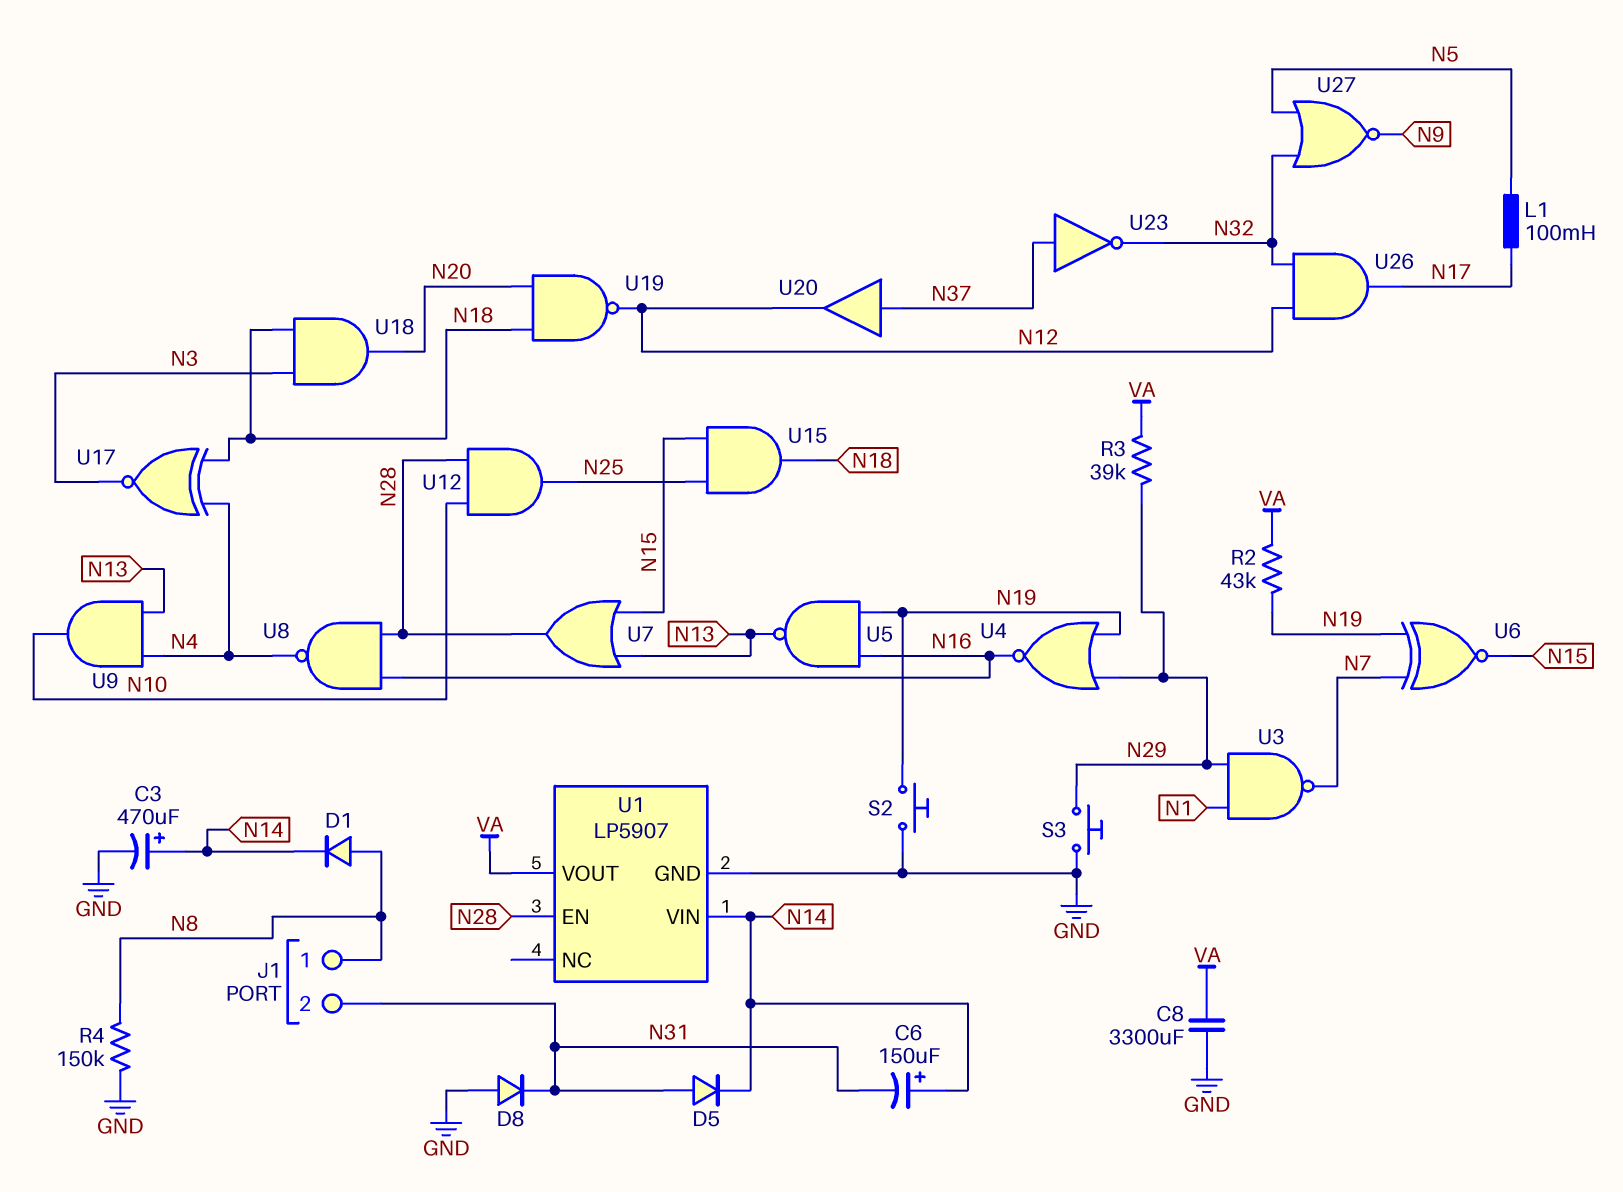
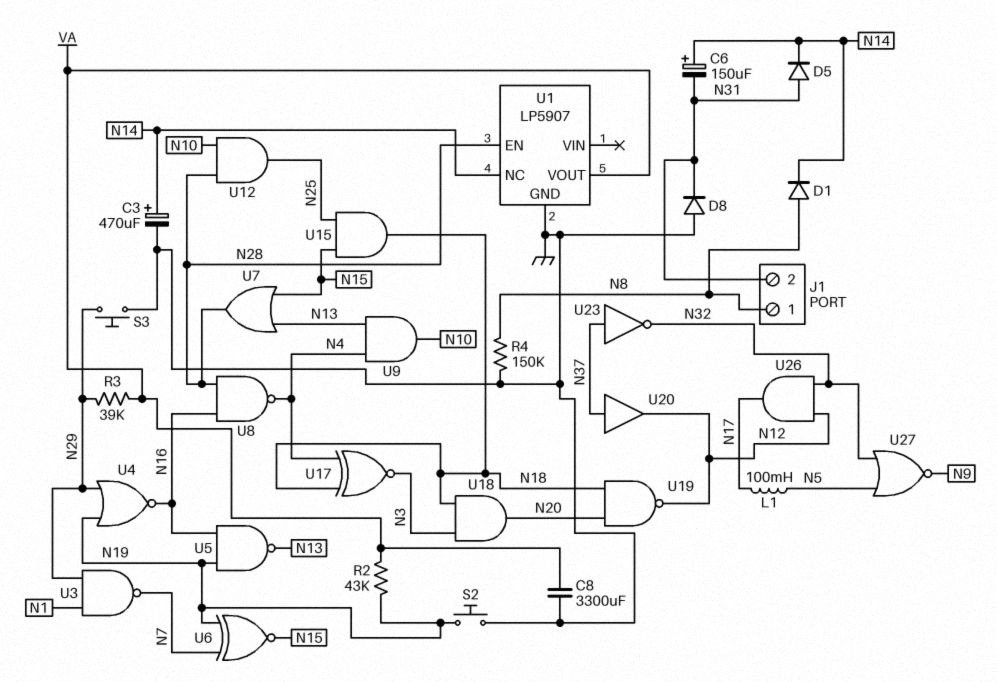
U1 pin NC: none -> N14
U1 pin VIN: N14 -> none

